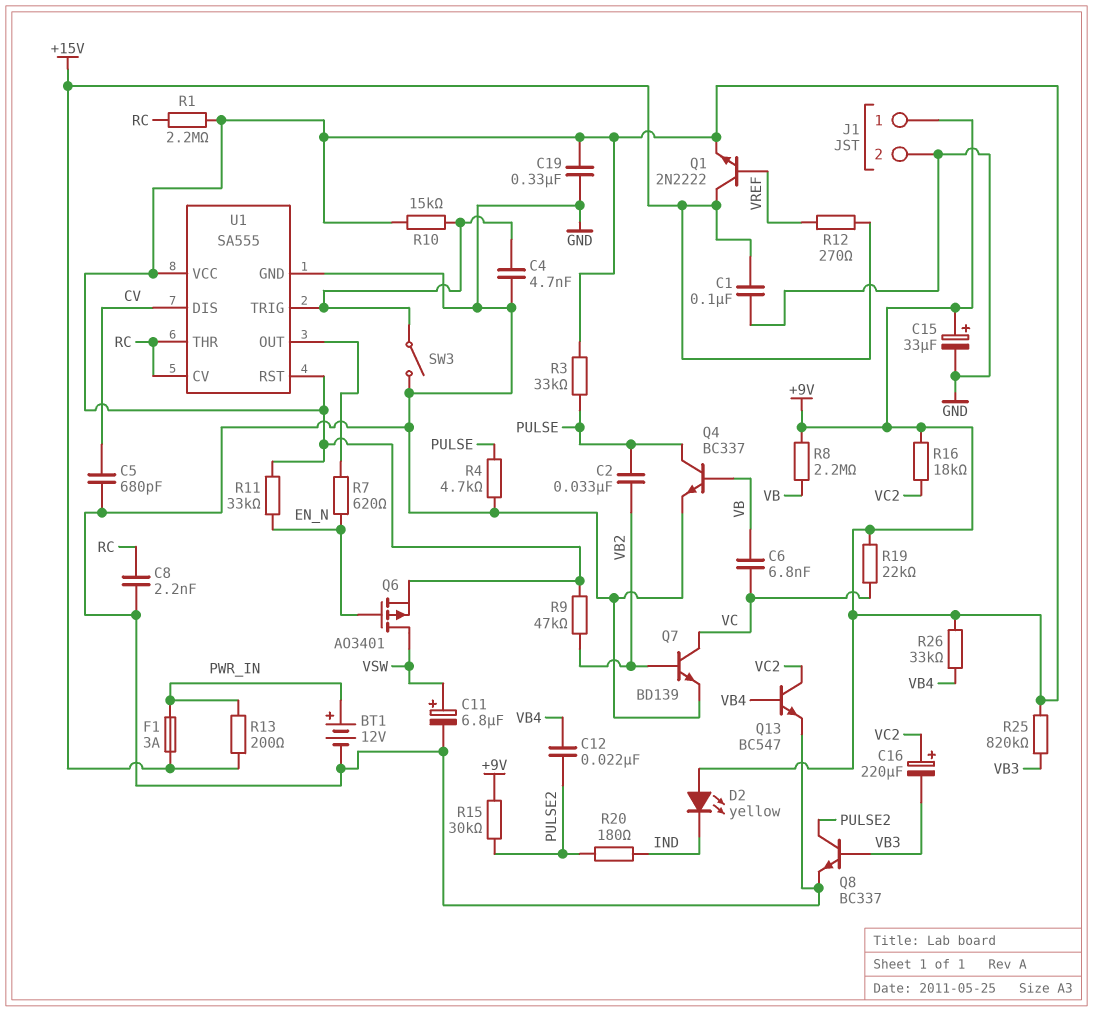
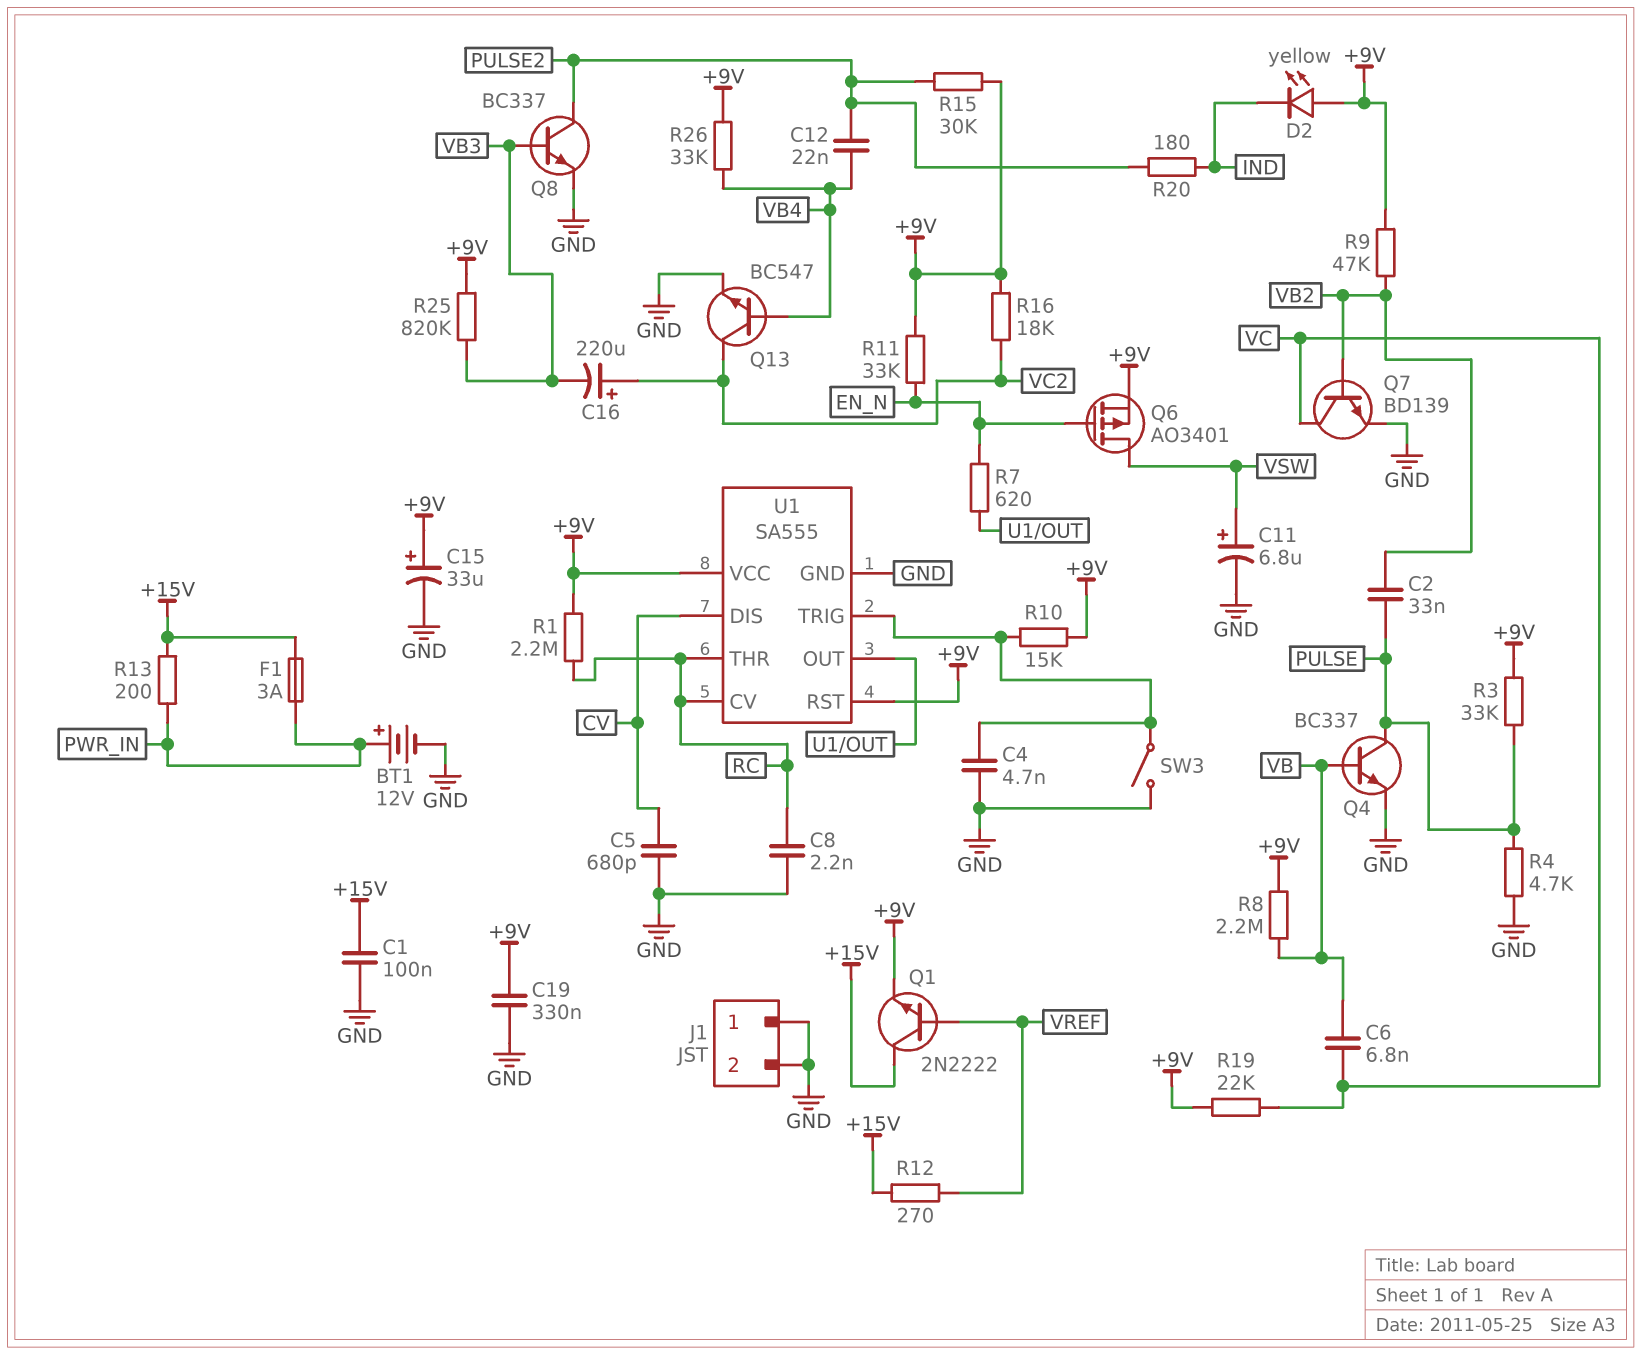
J1 pin 1: +9V -> GND

